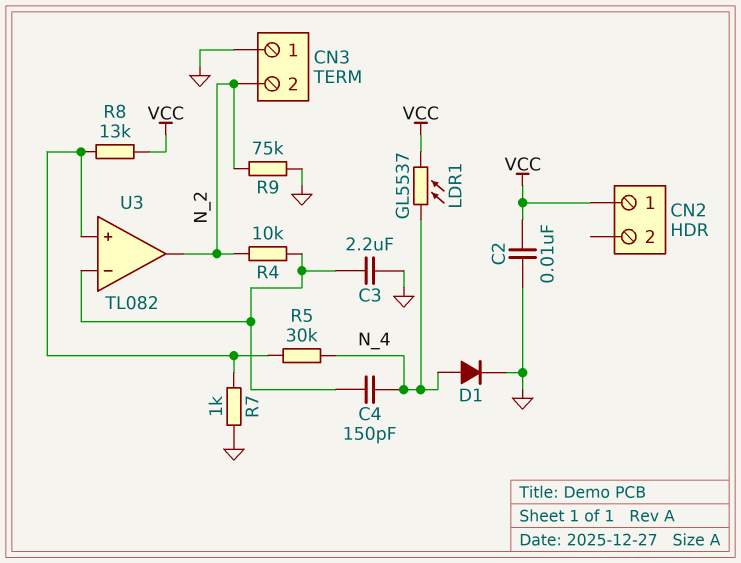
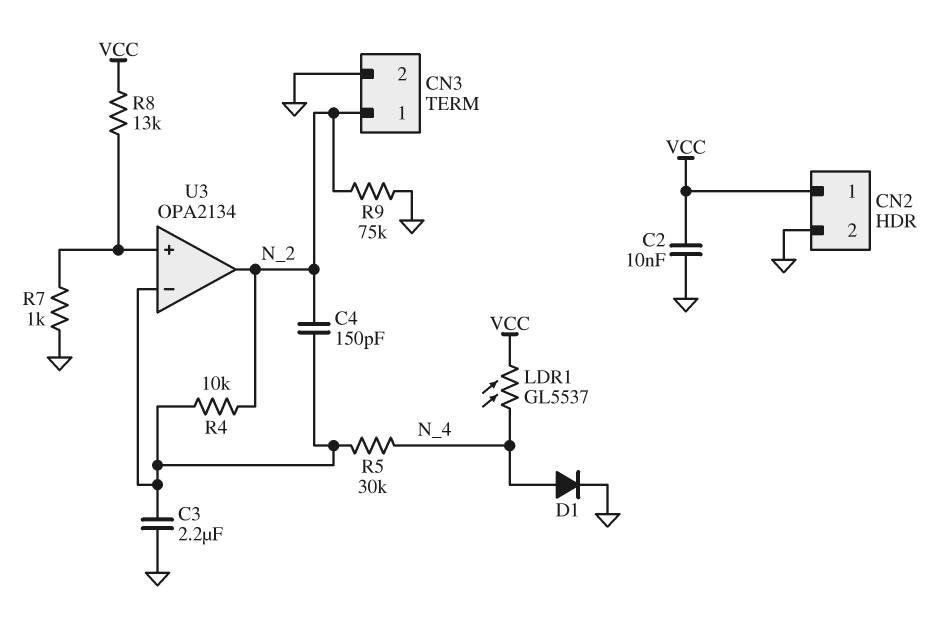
C4: 150pF (N_4, U3/in-) -> 150pF (N_2, U3/in-)
CN2 pin 2: none -> GND
CN3 pin 1: GND -> N_2
CN3 pin 2: N_2 -> GND
R5: 30k (N_4, U3/in+) -> 30k (N_4, U3/in-)
U3: TL082 -> OPA2134

